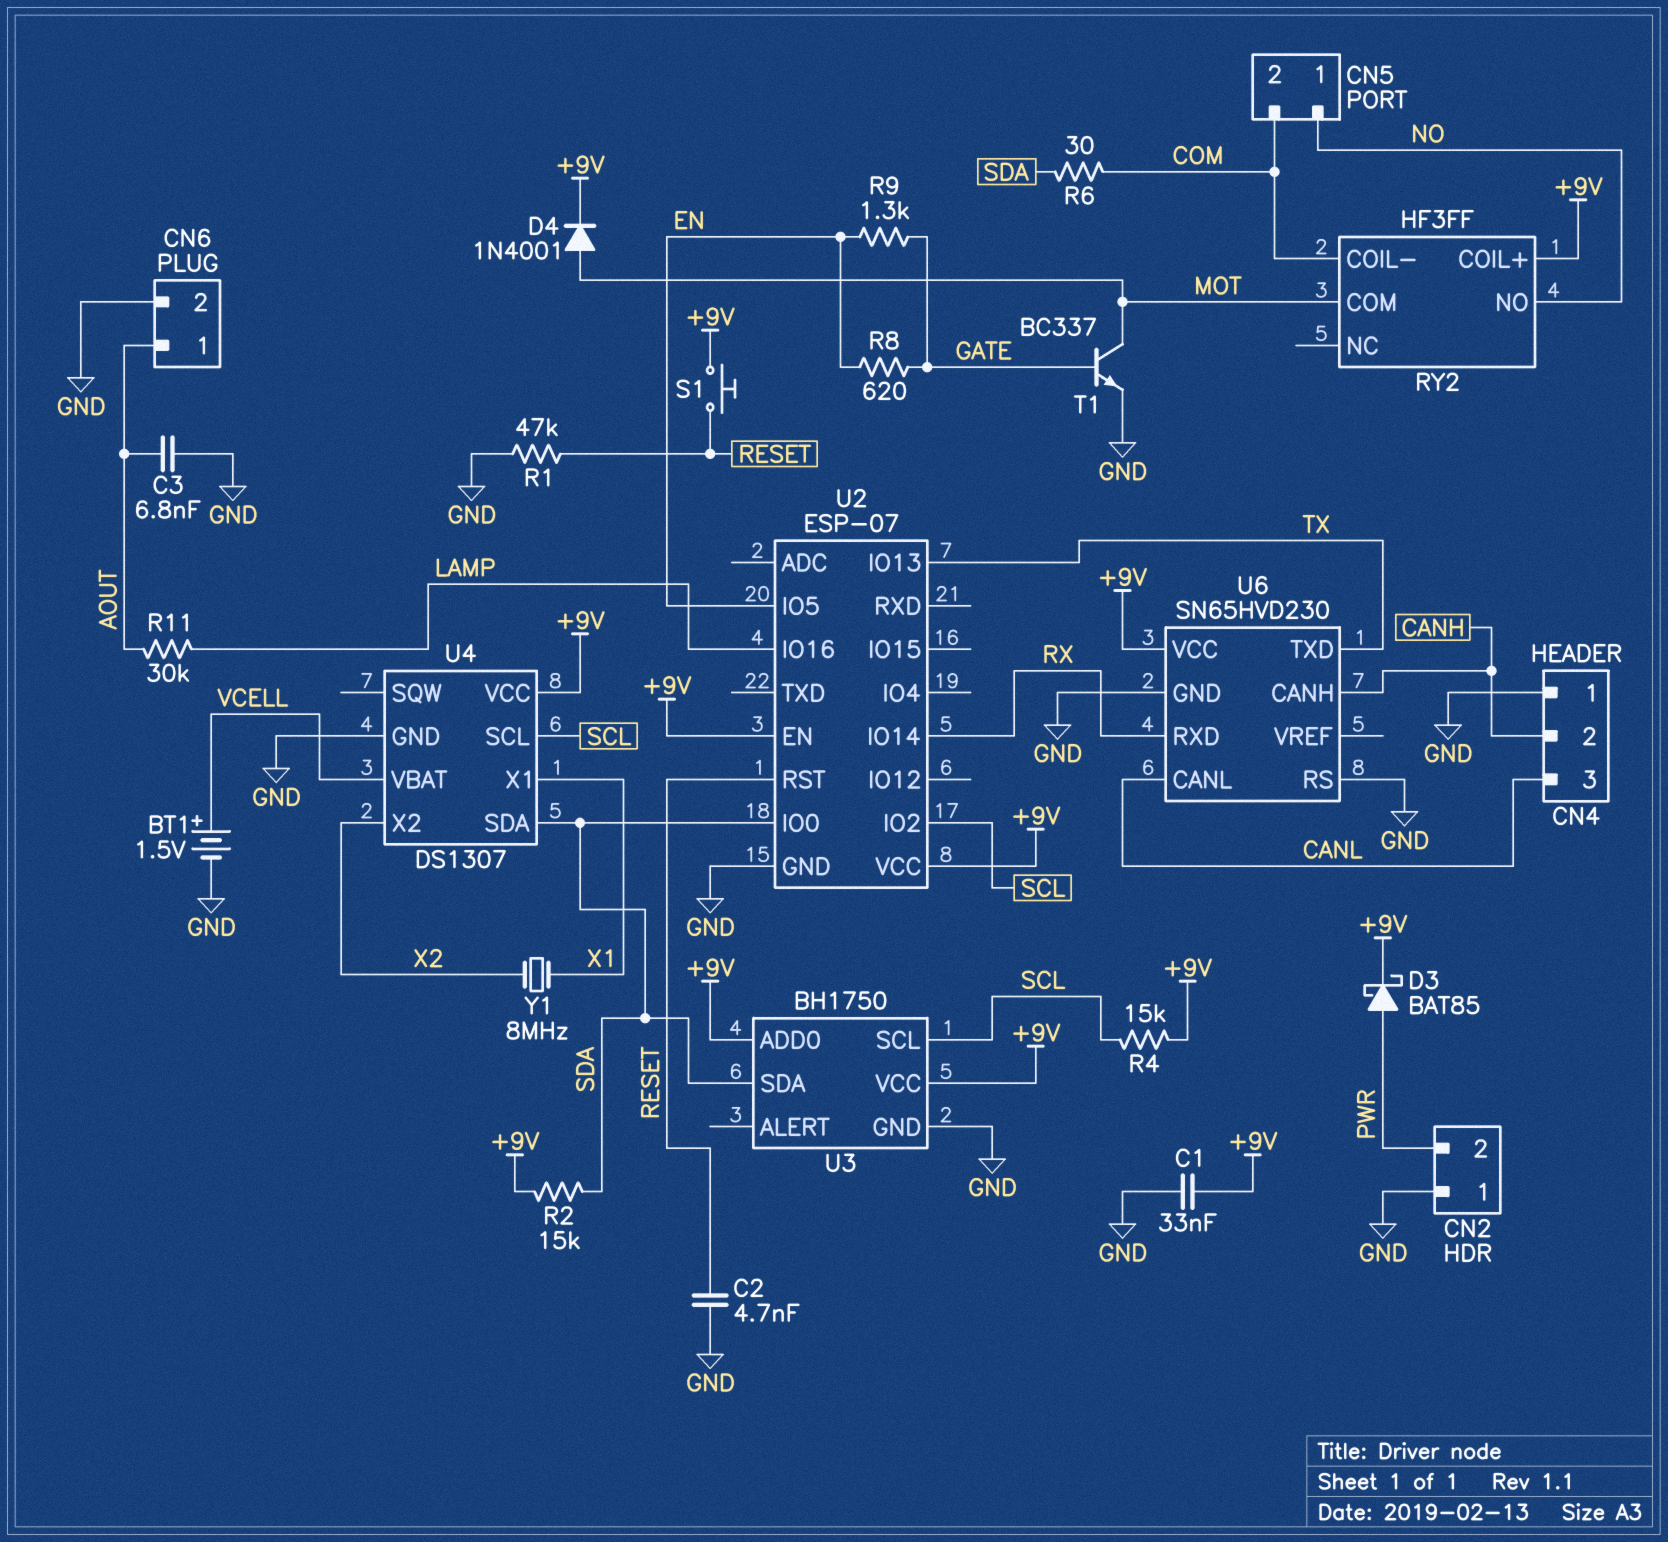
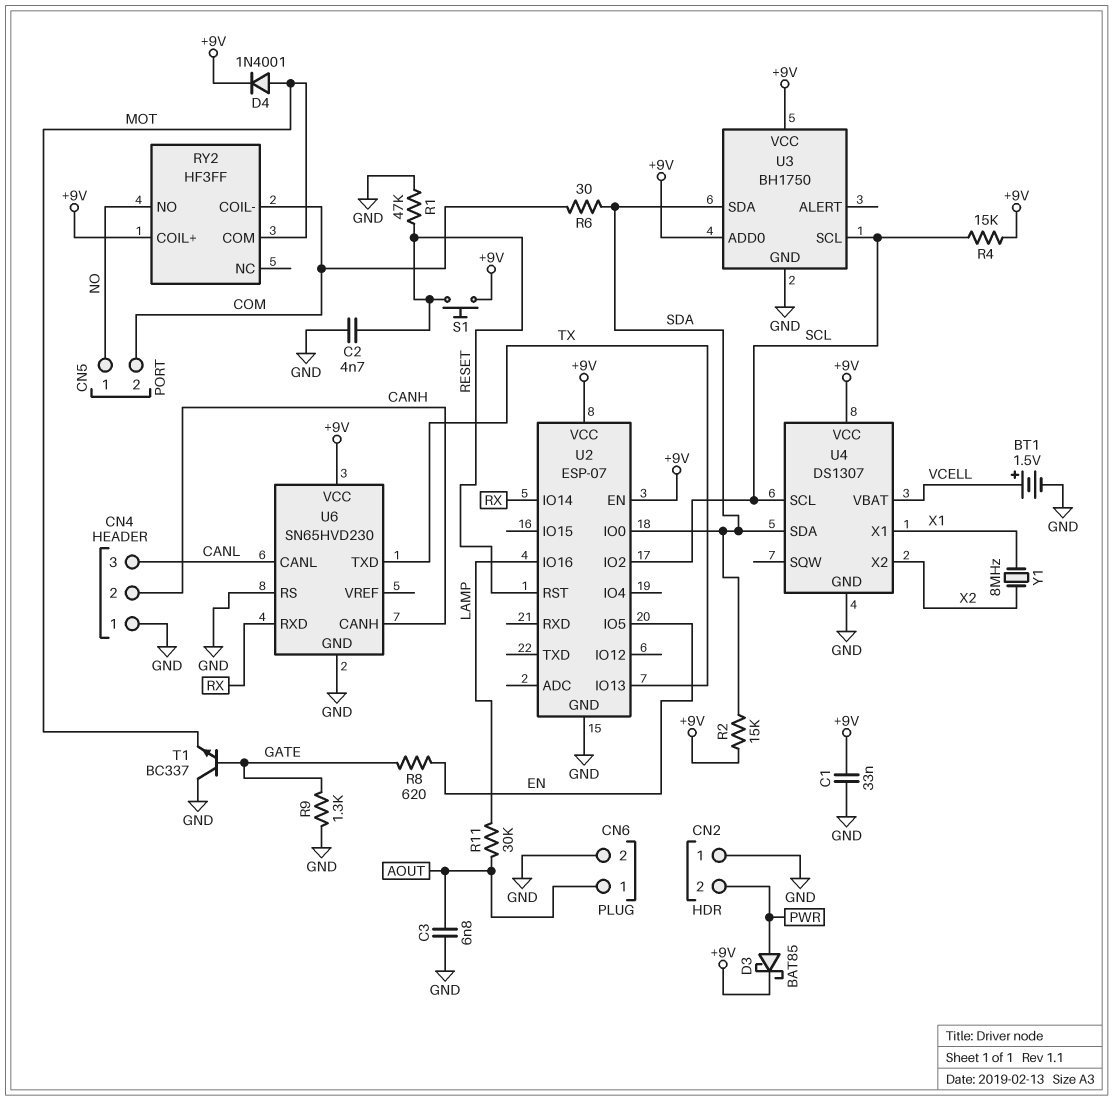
R9: 1.3k (EN, GATE) -> 1.3k (GATE, GND)
T1: NPN BC337 (B GATE, C MOT, E GND) -> NPN BC337 (B GATE, C GND, E MOT)

